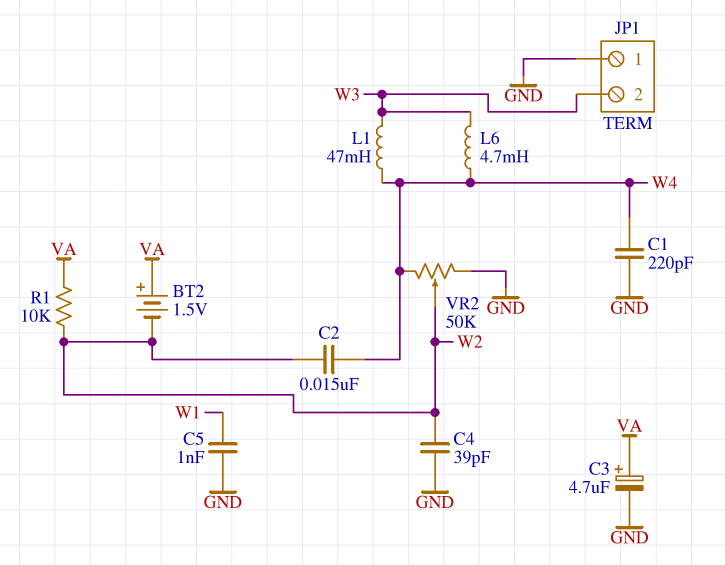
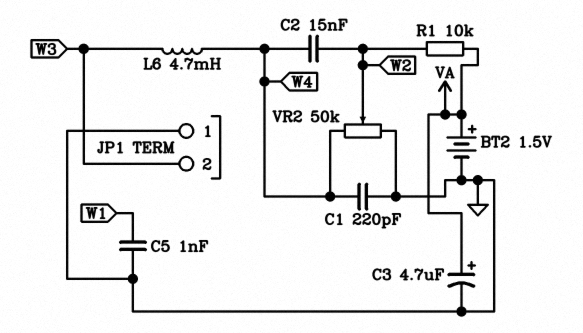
BT2: 1.5V (plus VA, minus W2) -> 1.5V (plus VA, minus GND)
C4: 39pF (GND, W2) -> none
L1: 47mH (W3, W4) -> none

